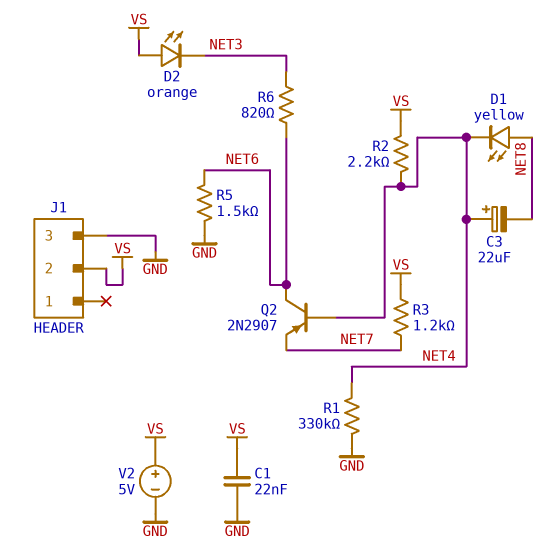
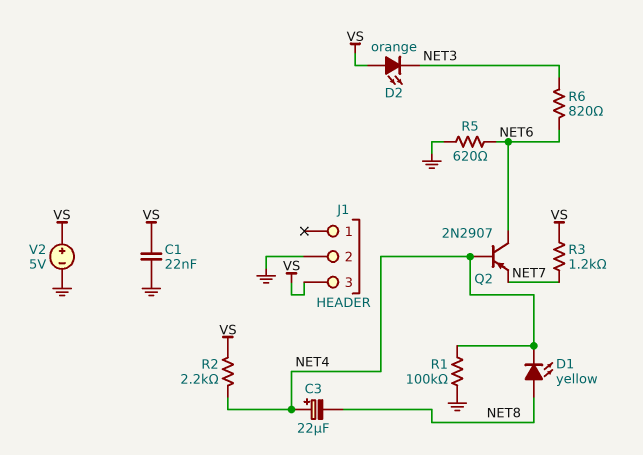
J1 pin 2: VS -> GND
J1 pin 3: GND -> VS
R1: 330k (GND, NET4) -> 100k (GND, NET4)
R5: 1.5k (GND, NET6) -> 620 (GND, NET6)

